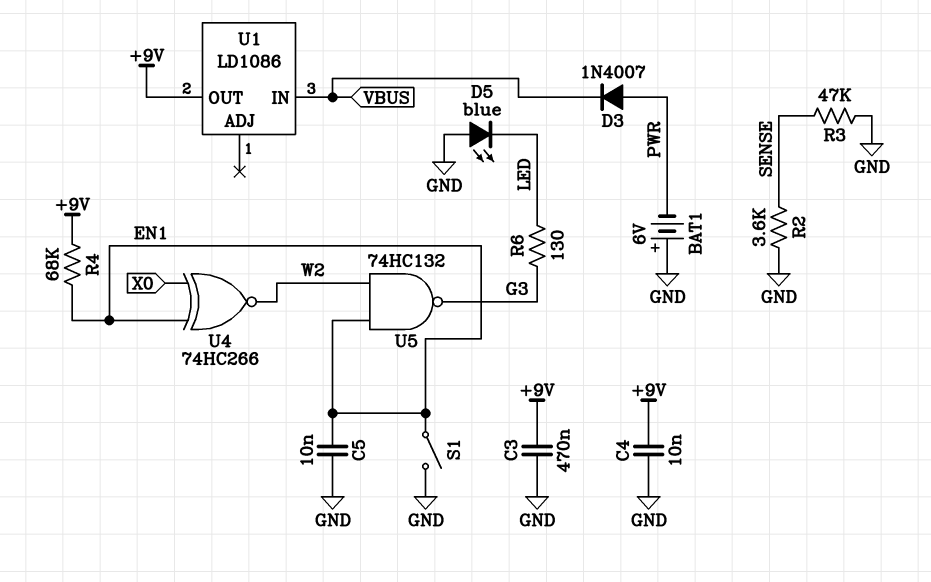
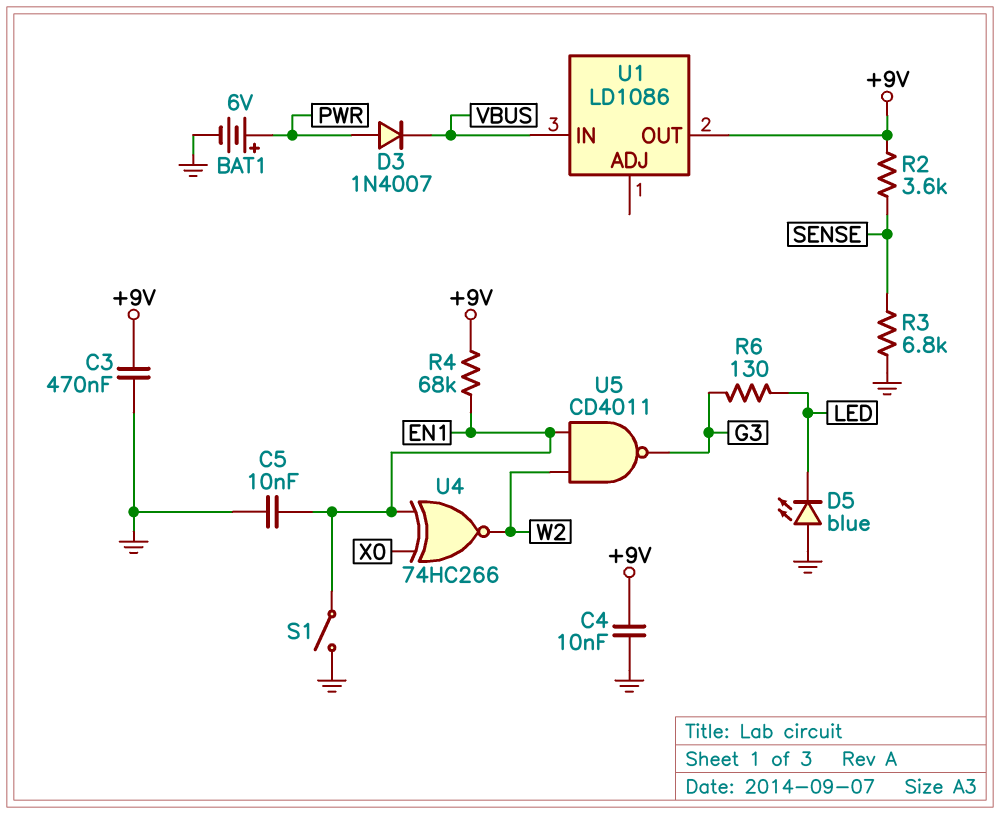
BAT1: 6V (plus GND, minus PWR) -> 6V (plus PWR, minus GND)
R2: 3.6k (GND, SENSE) -> 3.6k (+9V, SENSE)
R3: 47k (GND, SENSE) -> 6.8k (GND, SENSE)
U5: NAND 74HC132 (in EN1, in W2, out G3) -> NAND CD4011 (in EN1, in W2, out G3)

